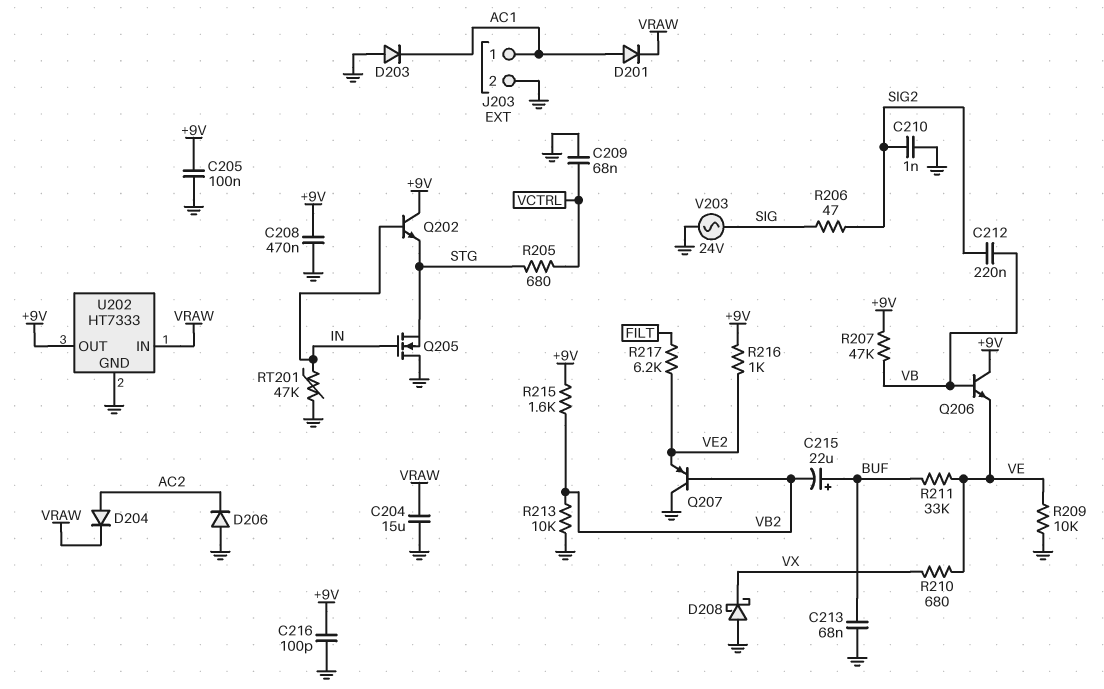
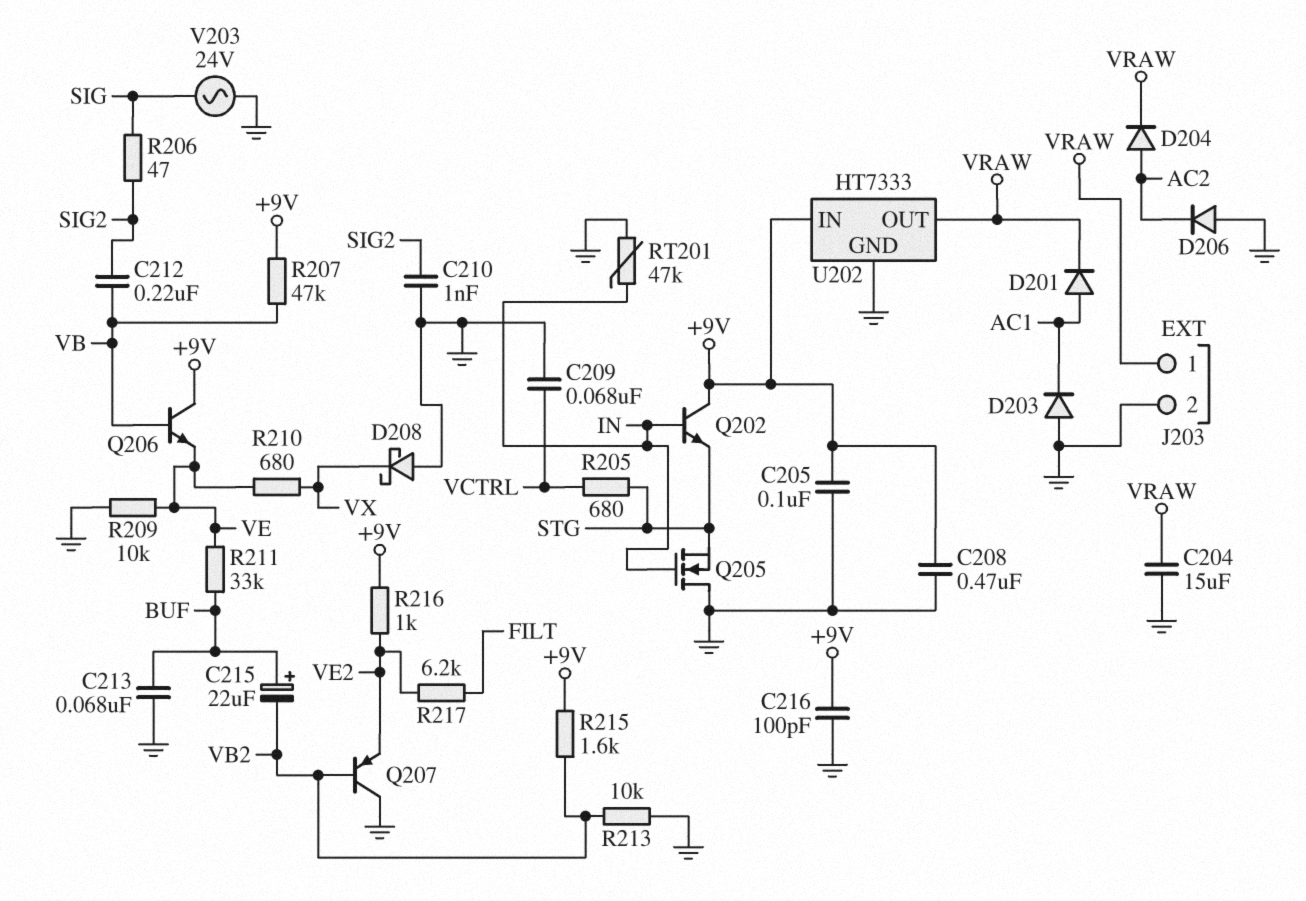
J203 pin 1: AC1 -> VRAW
U202 pin IN: VRAW -> +9V
U202 pin OUT: +9V -> VRAW

